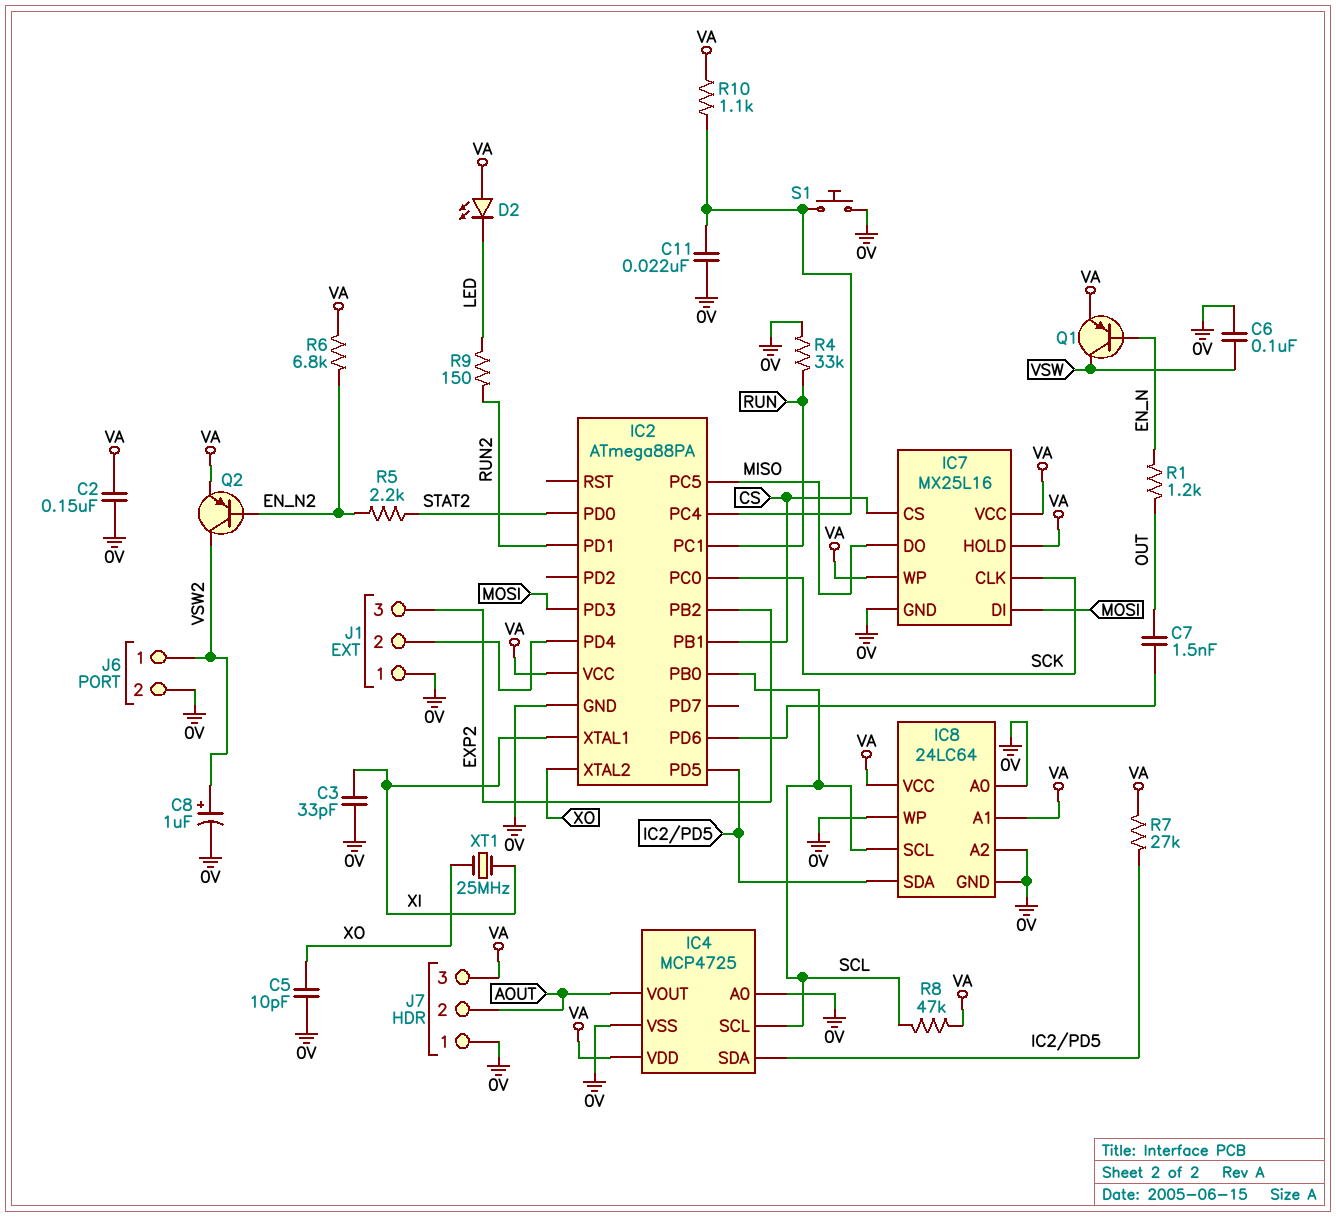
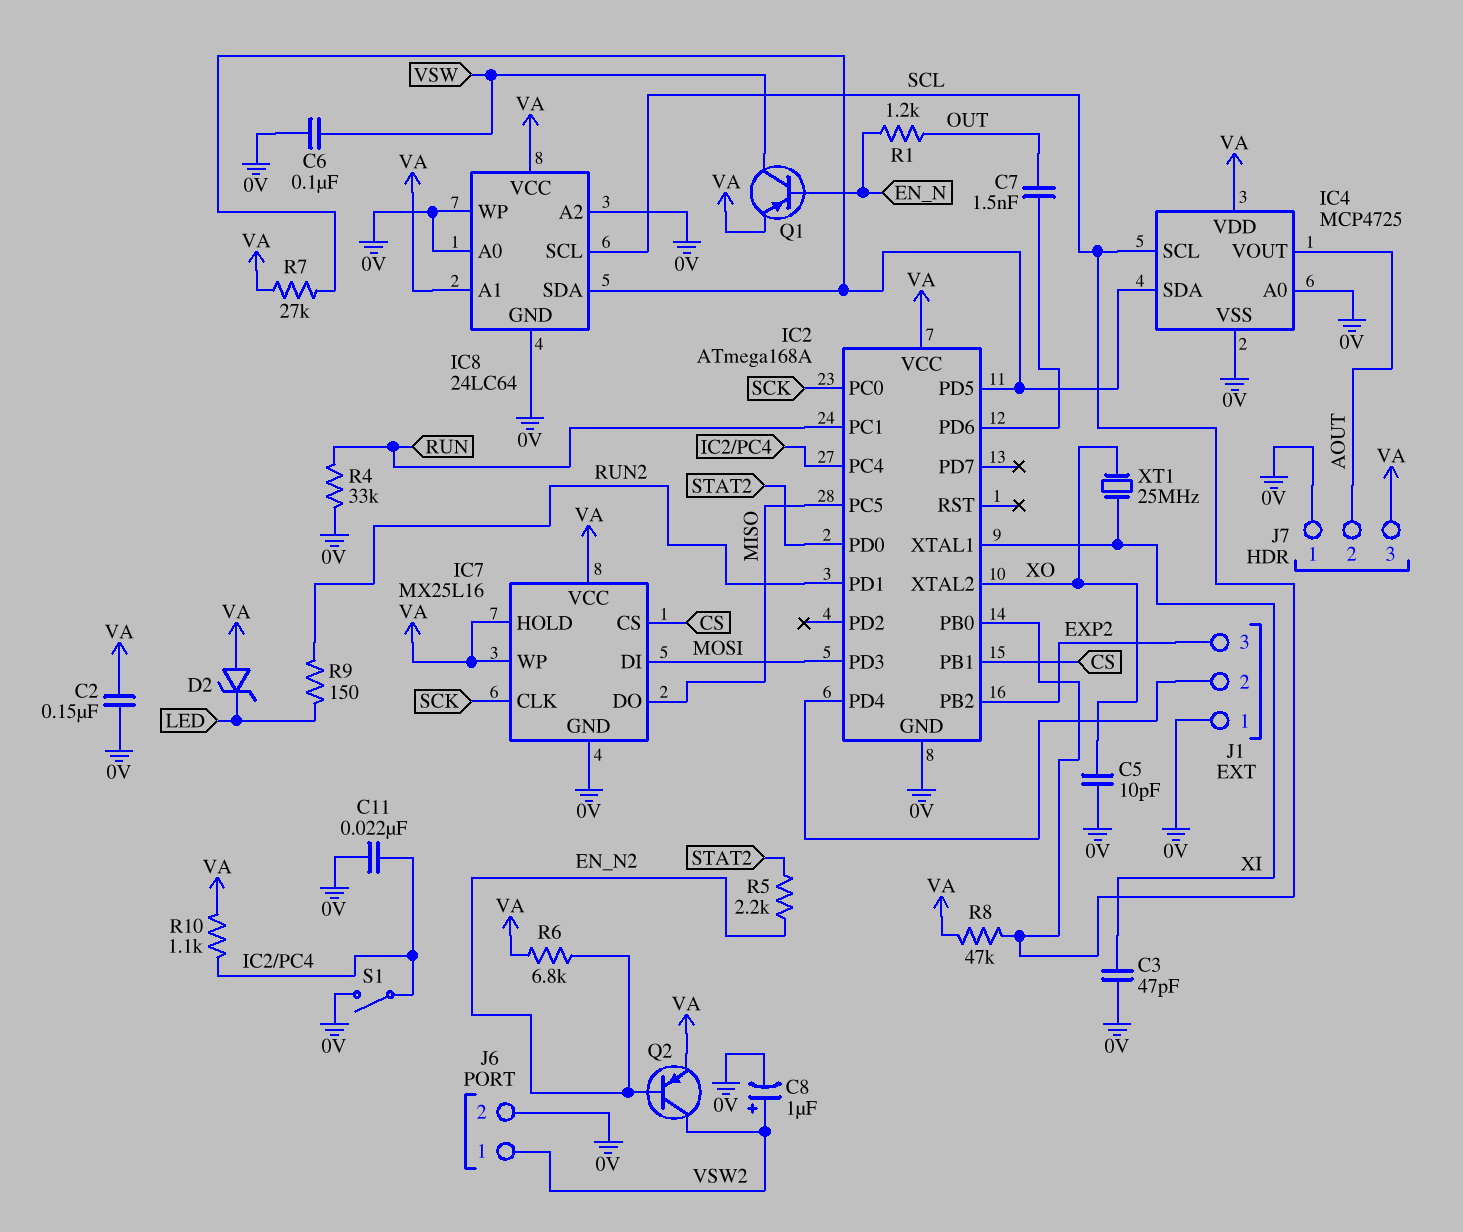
C3: 33pF (0V, XI) -> 47pF (0V, XI)
D2: LED (A VA, K LED) -> zener (A VA, K LED)
IC2: ATmega88PA -> ATmega168A
S1: button (0V, IC2/PC4) -> switch (0V, IC2/PC4)

